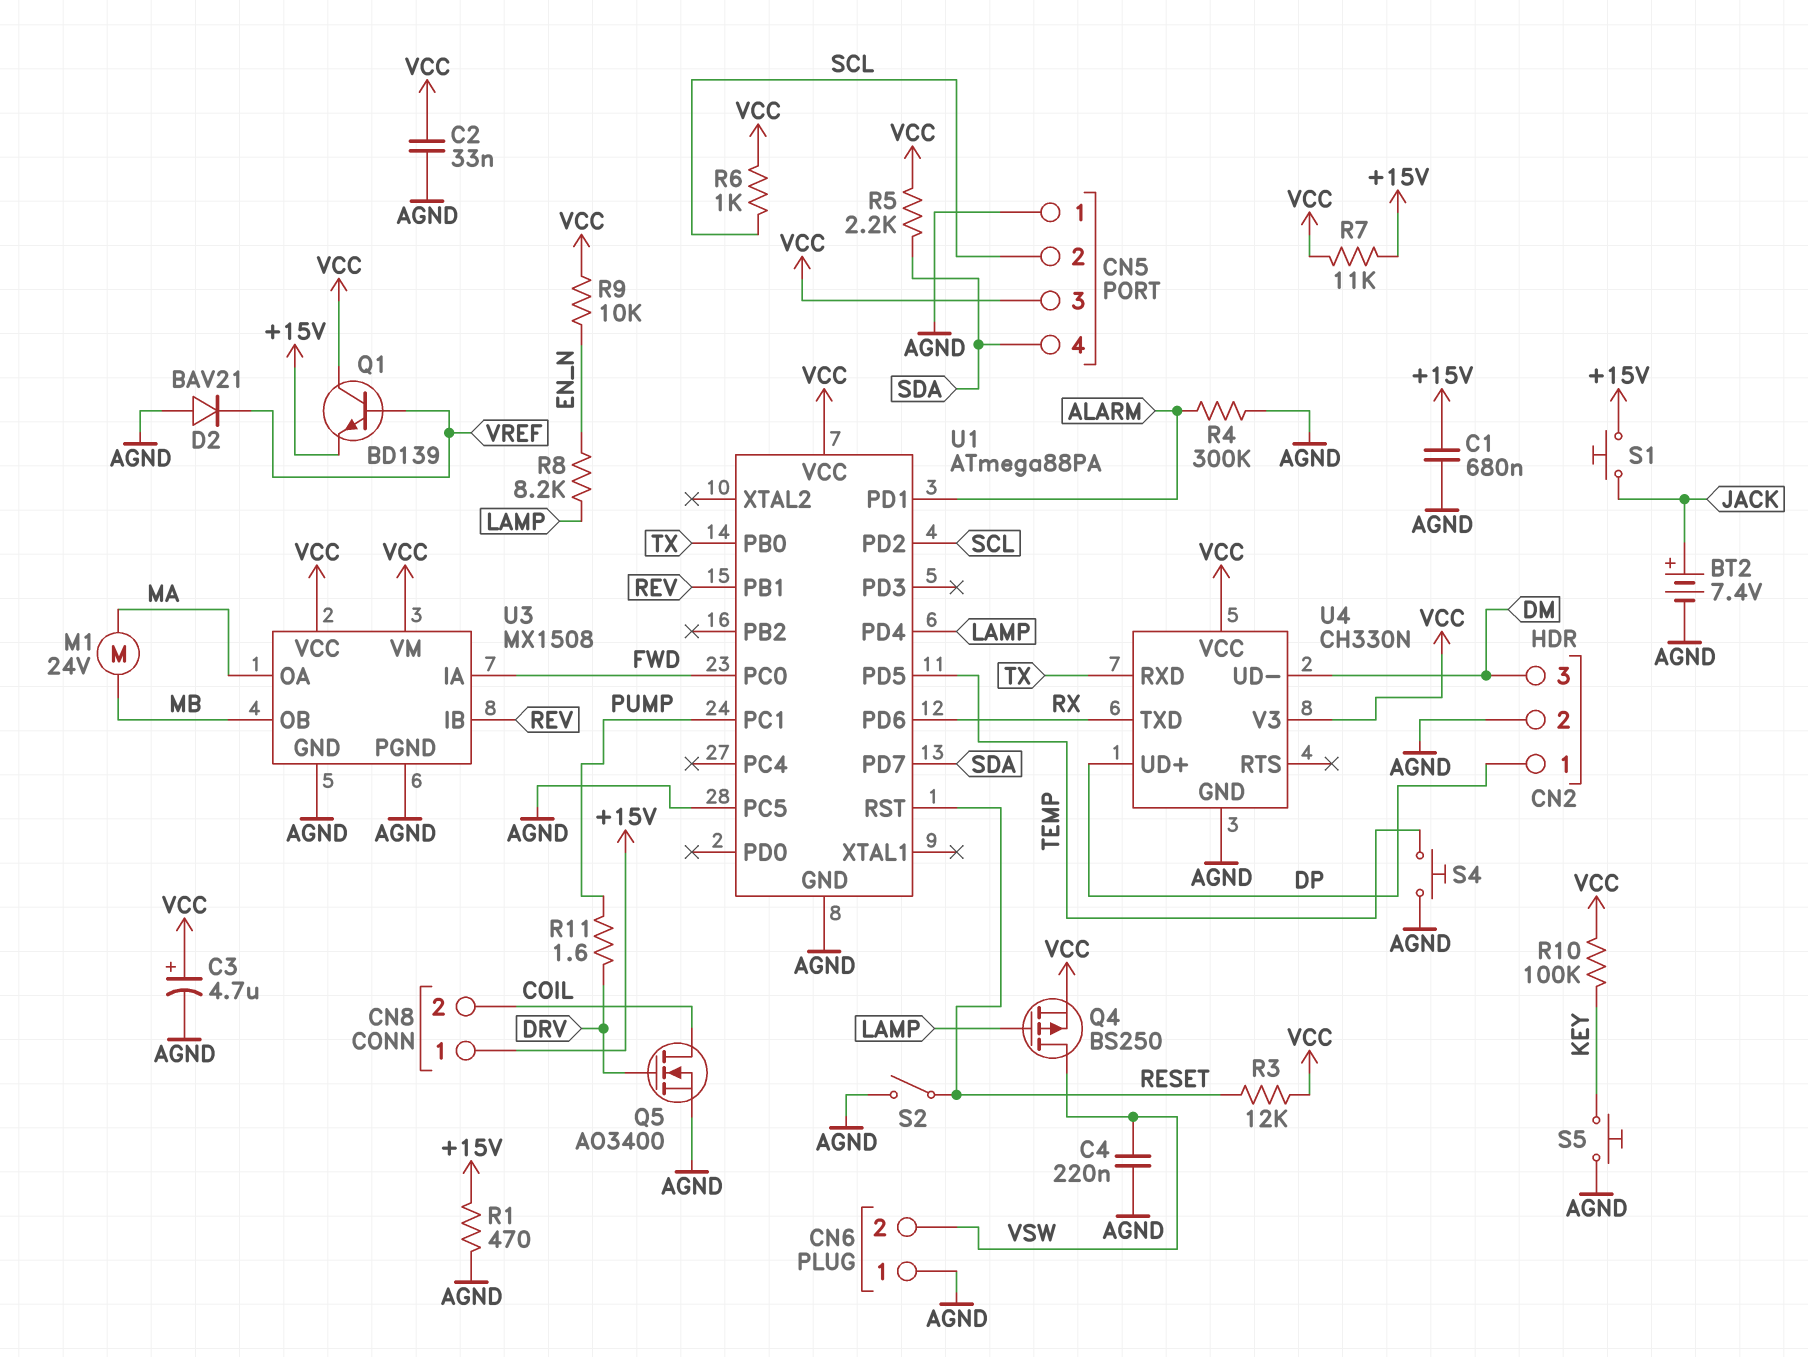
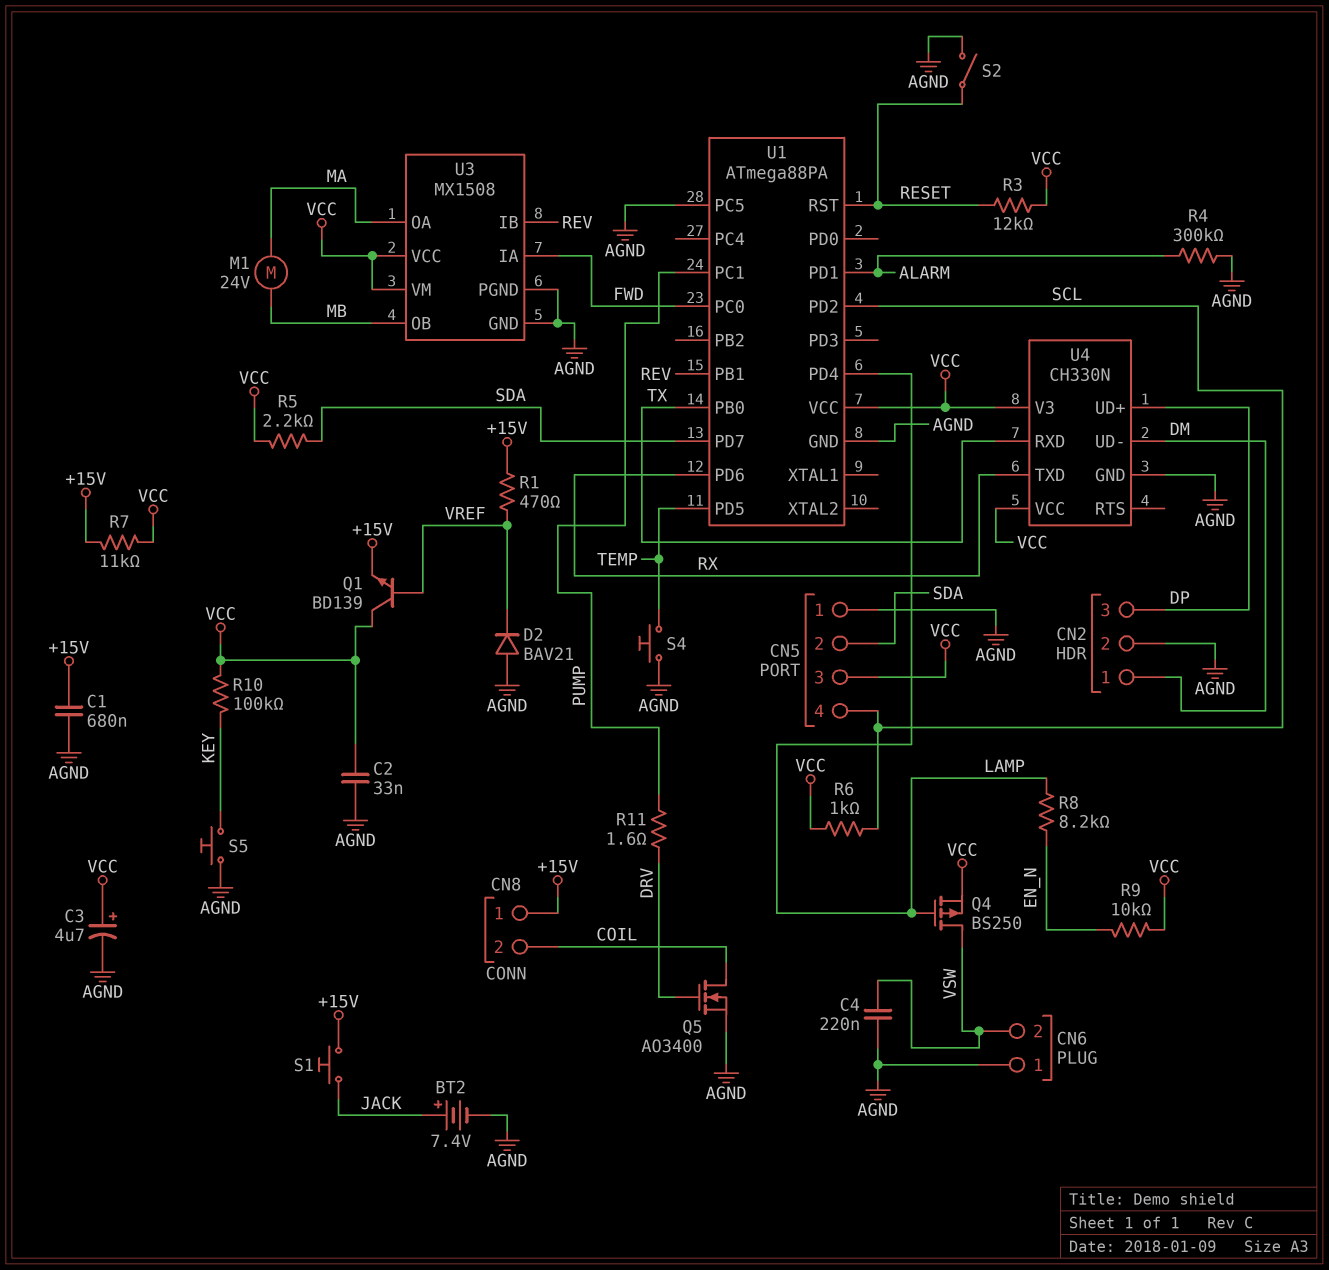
CN2 pin 1: DP -> DM
CN2 pin 3: DM -> DP
CN5 pin 2: SCL -> SDA
CN5 pin 4: SDA -> SCL
R1: 470 (+15V, AGND) -> 470 (+15V, VREF)

